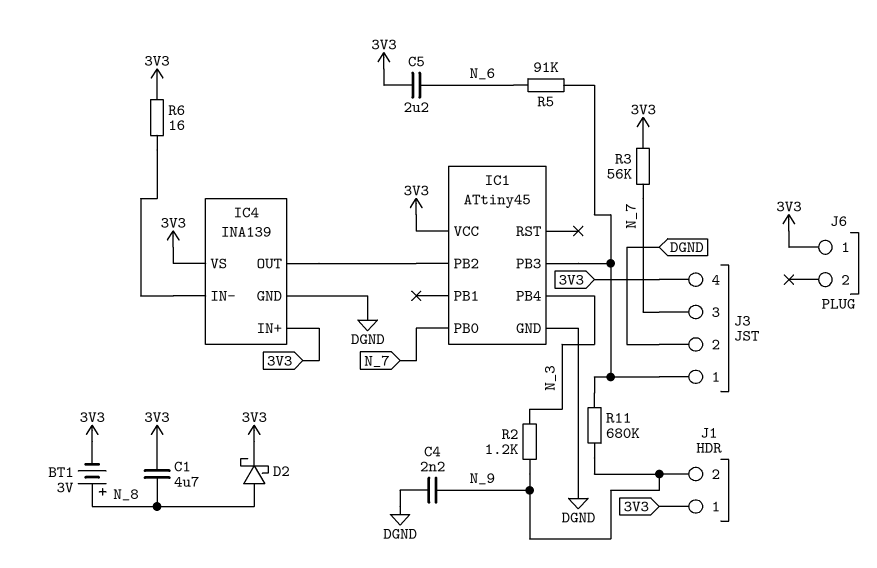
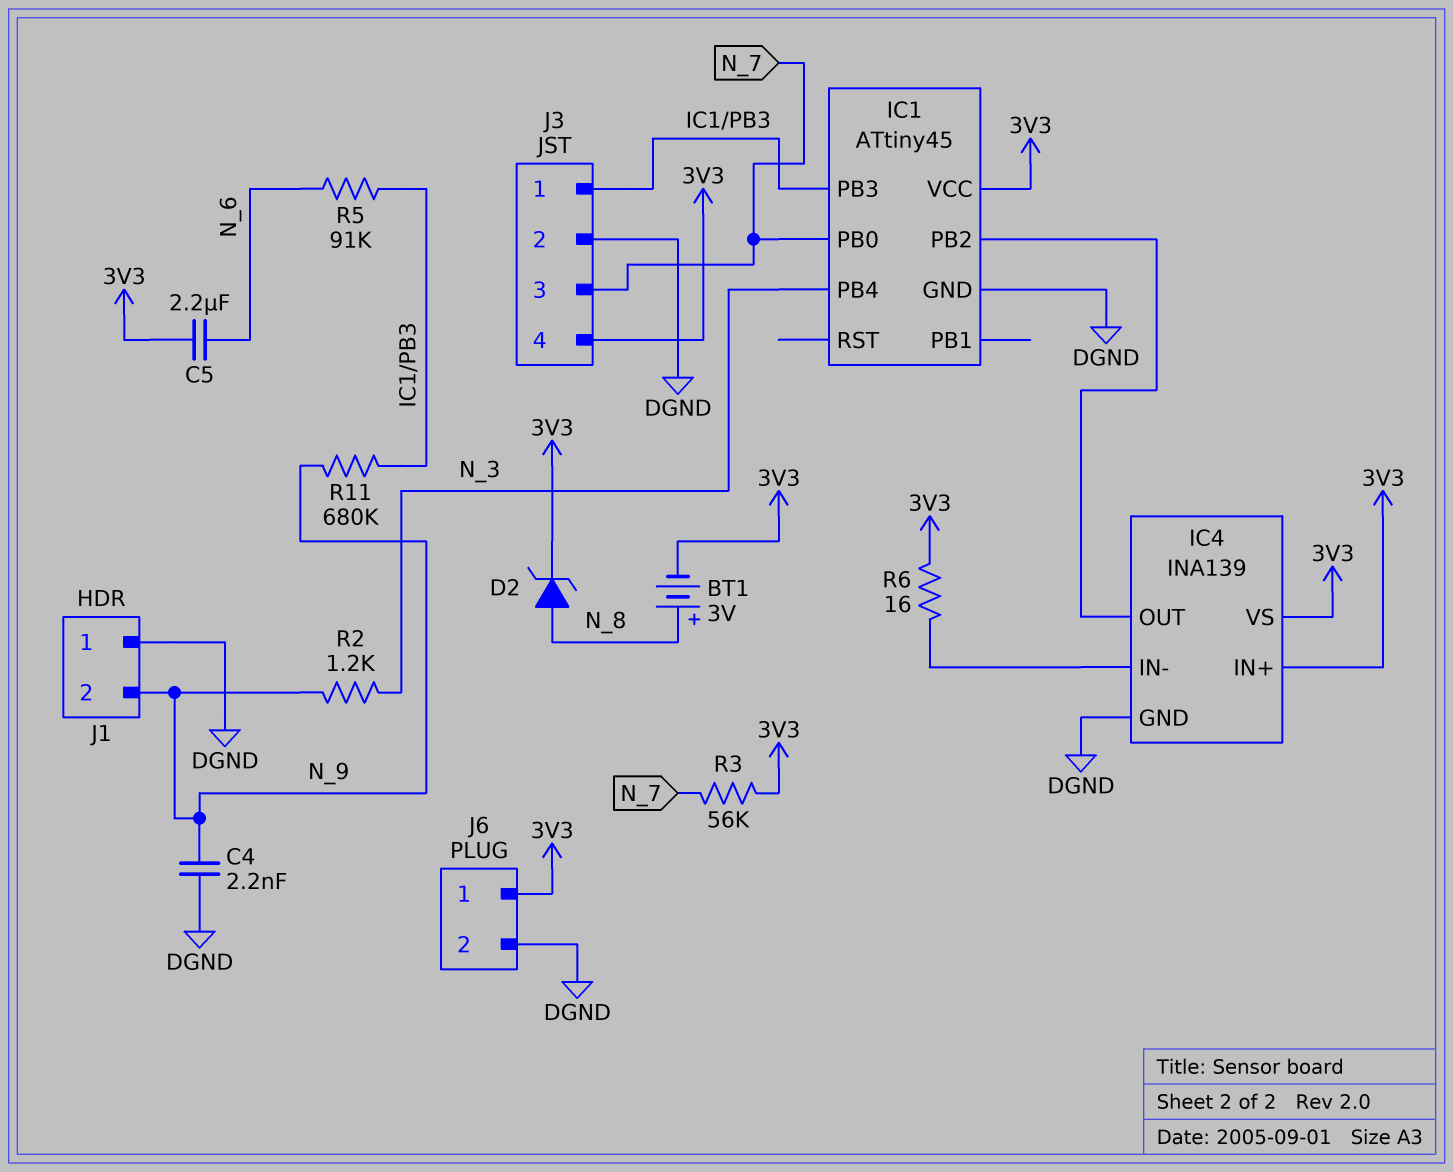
C1: 4.7uF (3V3, N_8) -> none
D2: schottky (A N_8, K 3V3) -> zener (A N_8, K 3V3)
J1 pin 1: 3V3 -> DGND
J6 pin 2: none -> DGND

